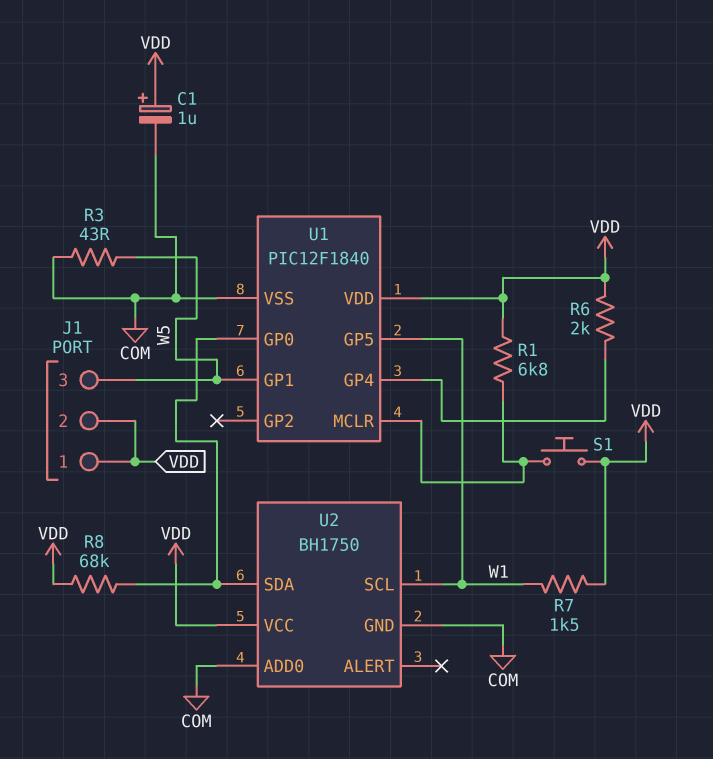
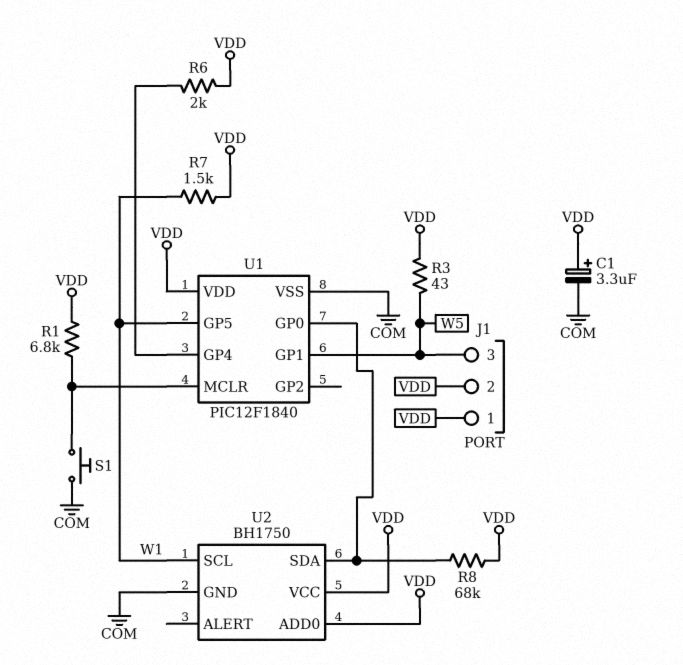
C1: 1uF (plus VDD, minus COM) -> 3.3uF (plus VDD, minus COM)
R3: 43 (COM, W5) -> 43 (VDD, W5)
S1: button (U1/MCLR, VDD) -> button (COM, U1/MCLR)
U2 pin ADD0: COM -> VDD

